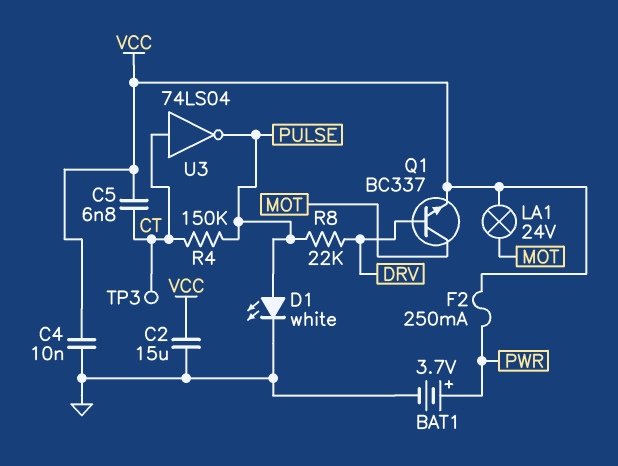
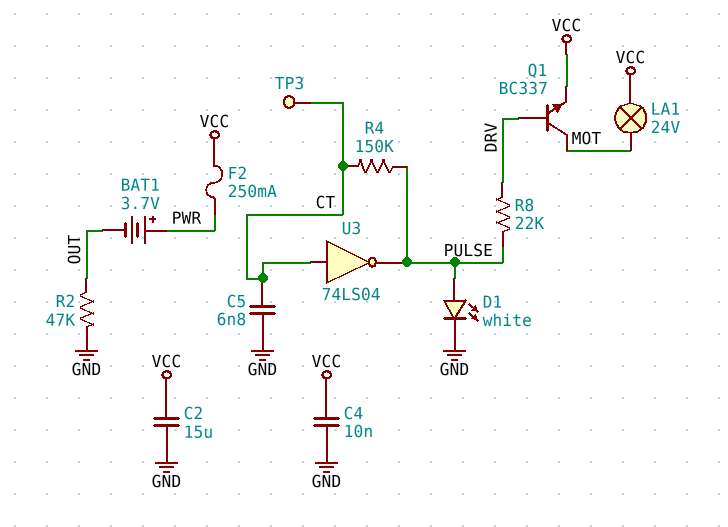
BAT1: 3.7V (plus PWR, minus GND) -> 3.7V (plus PWR, minus OUT)
C5: 6.8nF (CT, VCC) -> 6.8nF (CT, GND)
R2: none -> 47k (GND, OUT)

